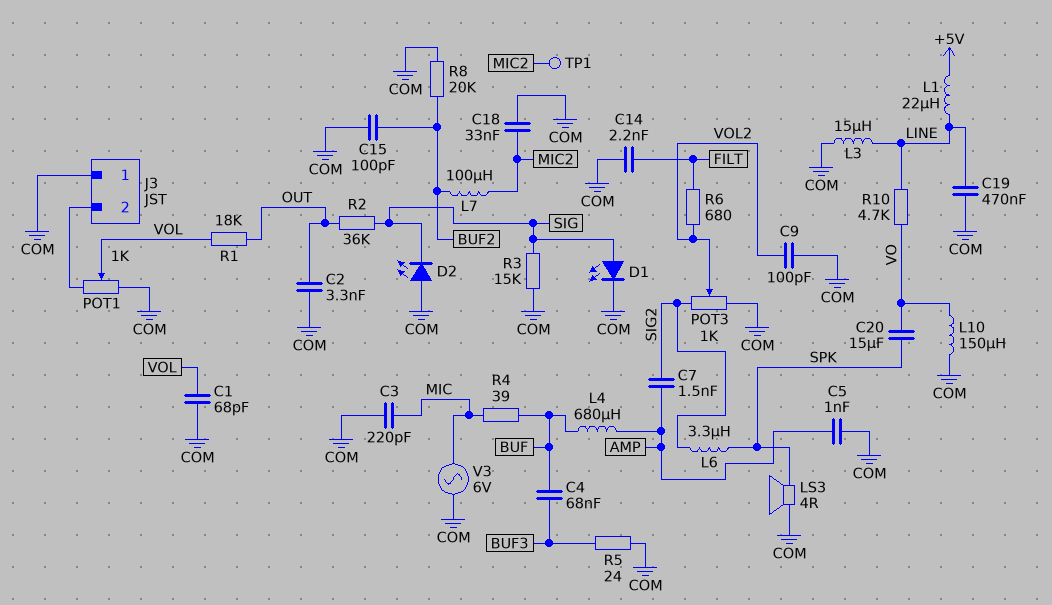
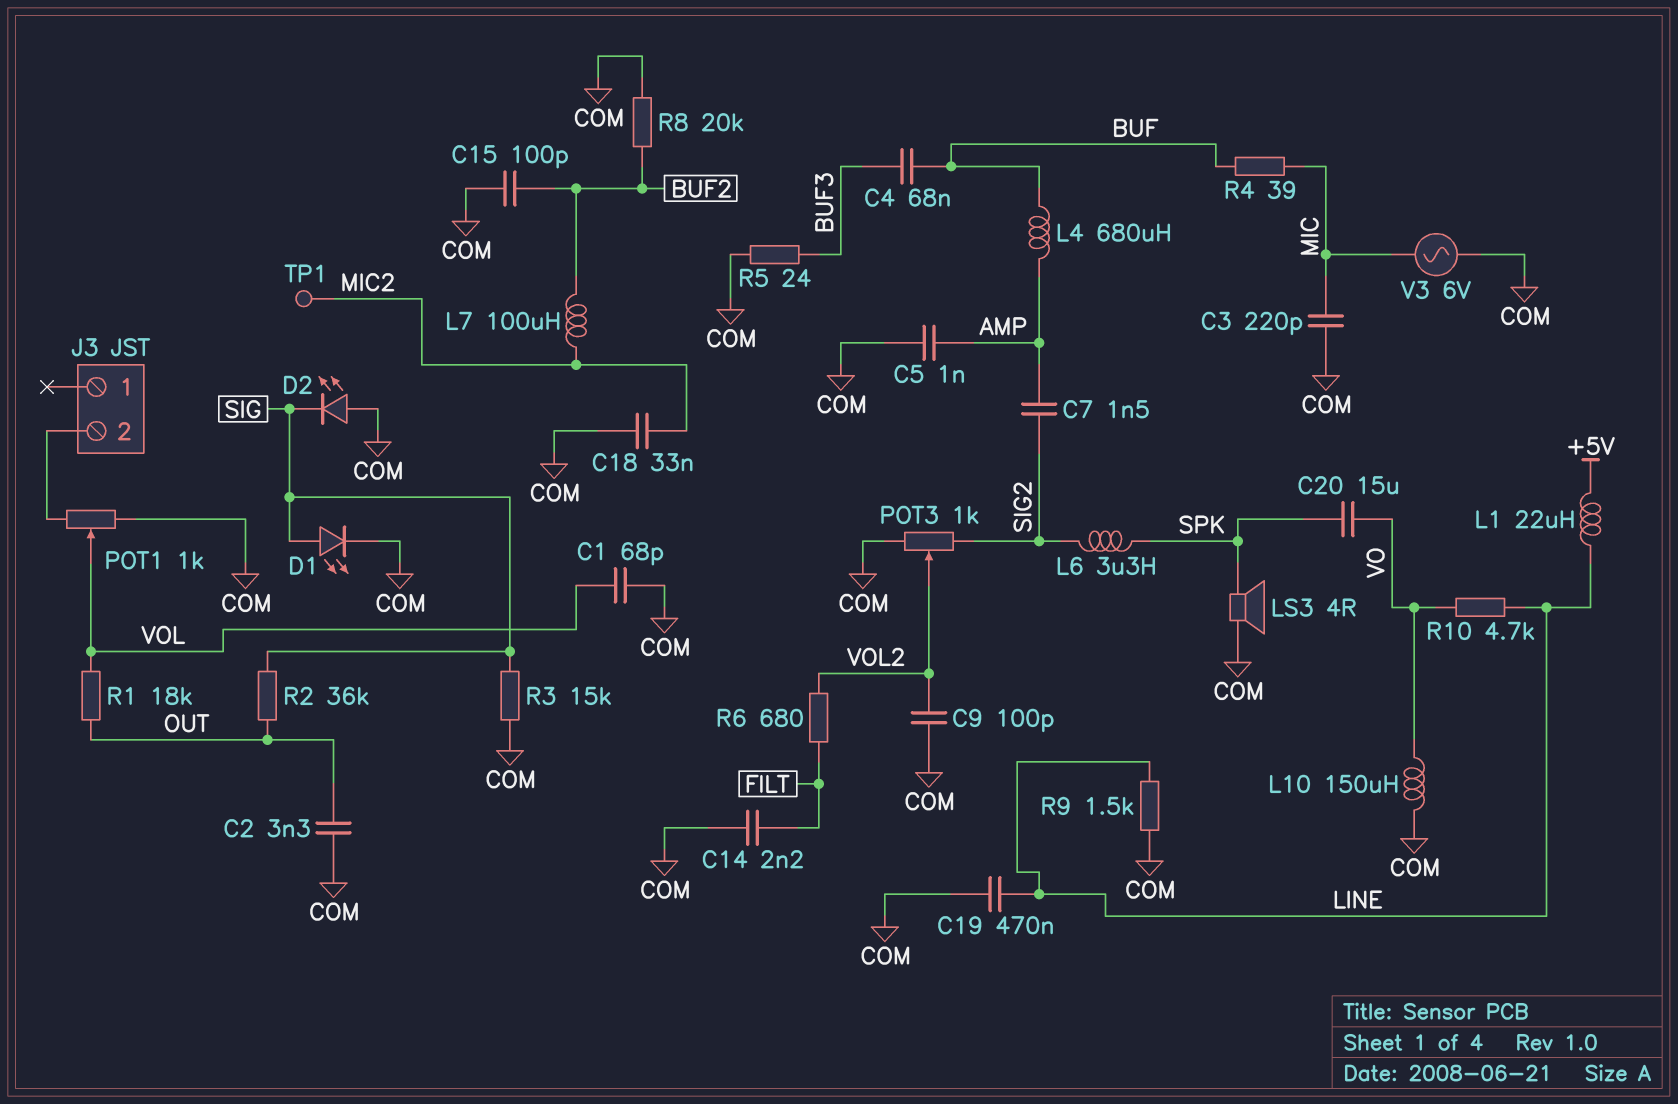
J3 pin 1: COM -> none
L3: 15uH (COM, LINE) -> none
R9: none -> 1.5k (COM, LINE)

